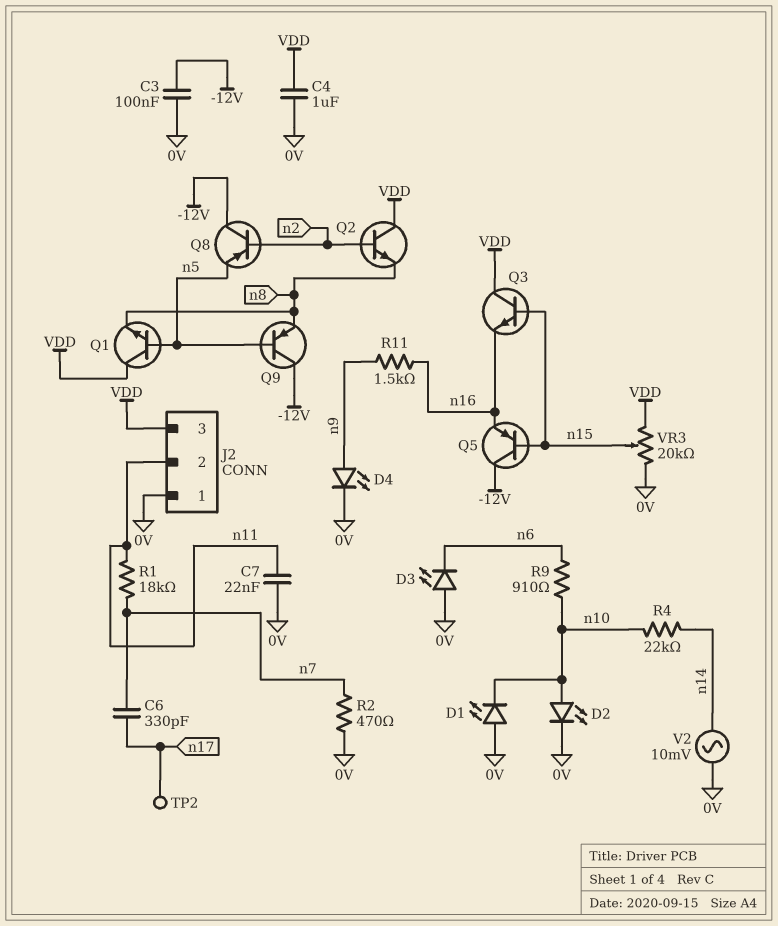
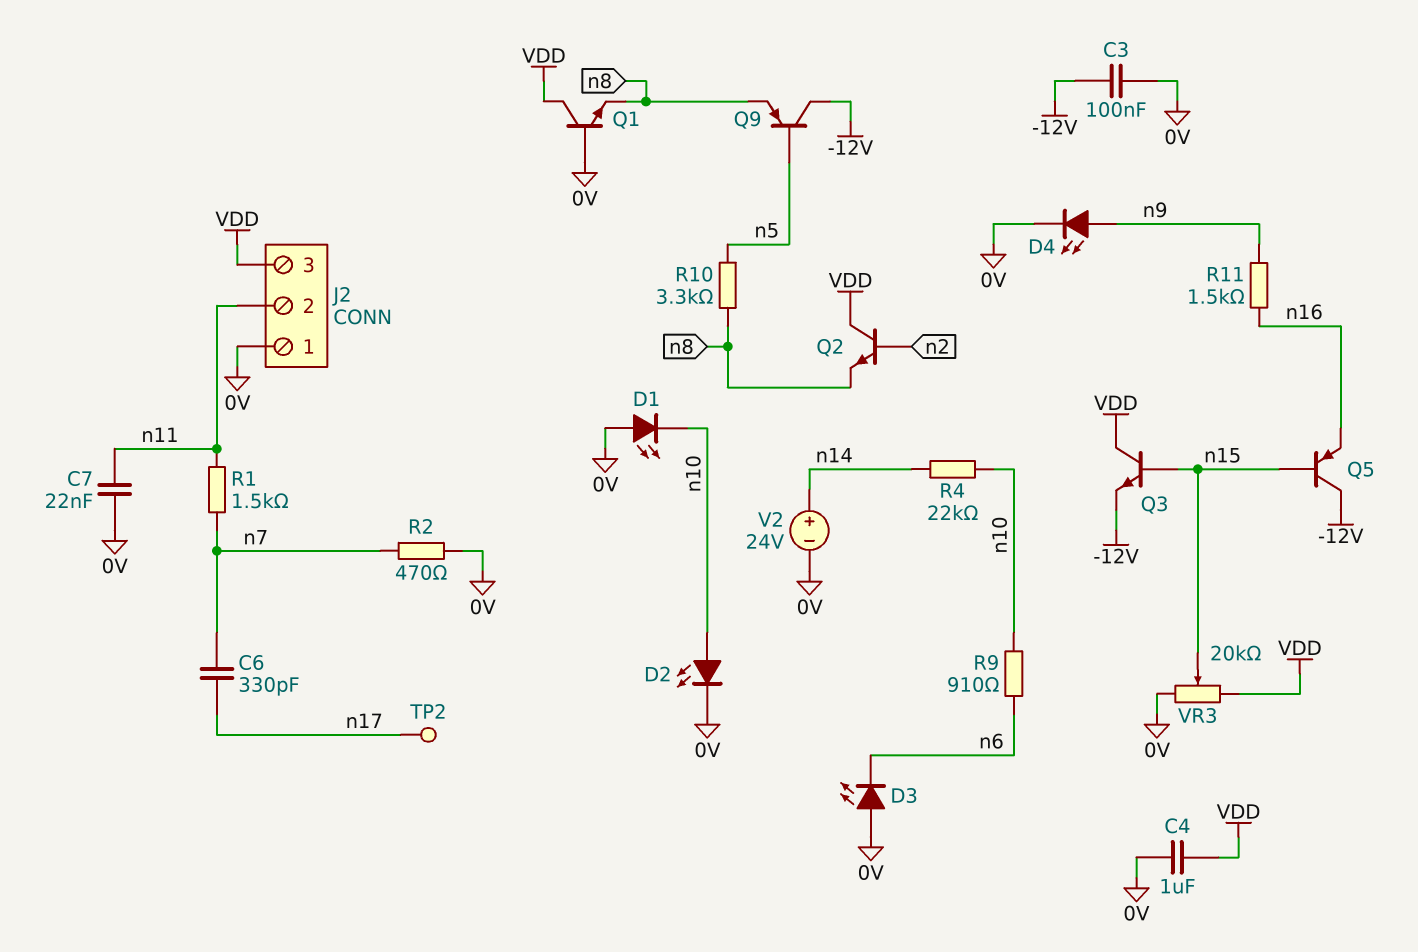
Q1: NPN (B n5, C VDD, E n8) -> NPN (B 0V, C VDD, E n8)
Q3: NPN (B n15, C VDD, E n16) -> NPN (B n15, C VDD, E -12V)
Q8: PNP (B n2, C -12V, E n5) -> none
R1: 18k (n7, n11) -> 1.5k (n7, n11)
R10: none -> 3.3k (n5, n8)
V2: AC 10mV (0V, n14) -> 24V (plus n14, minus 0V)

